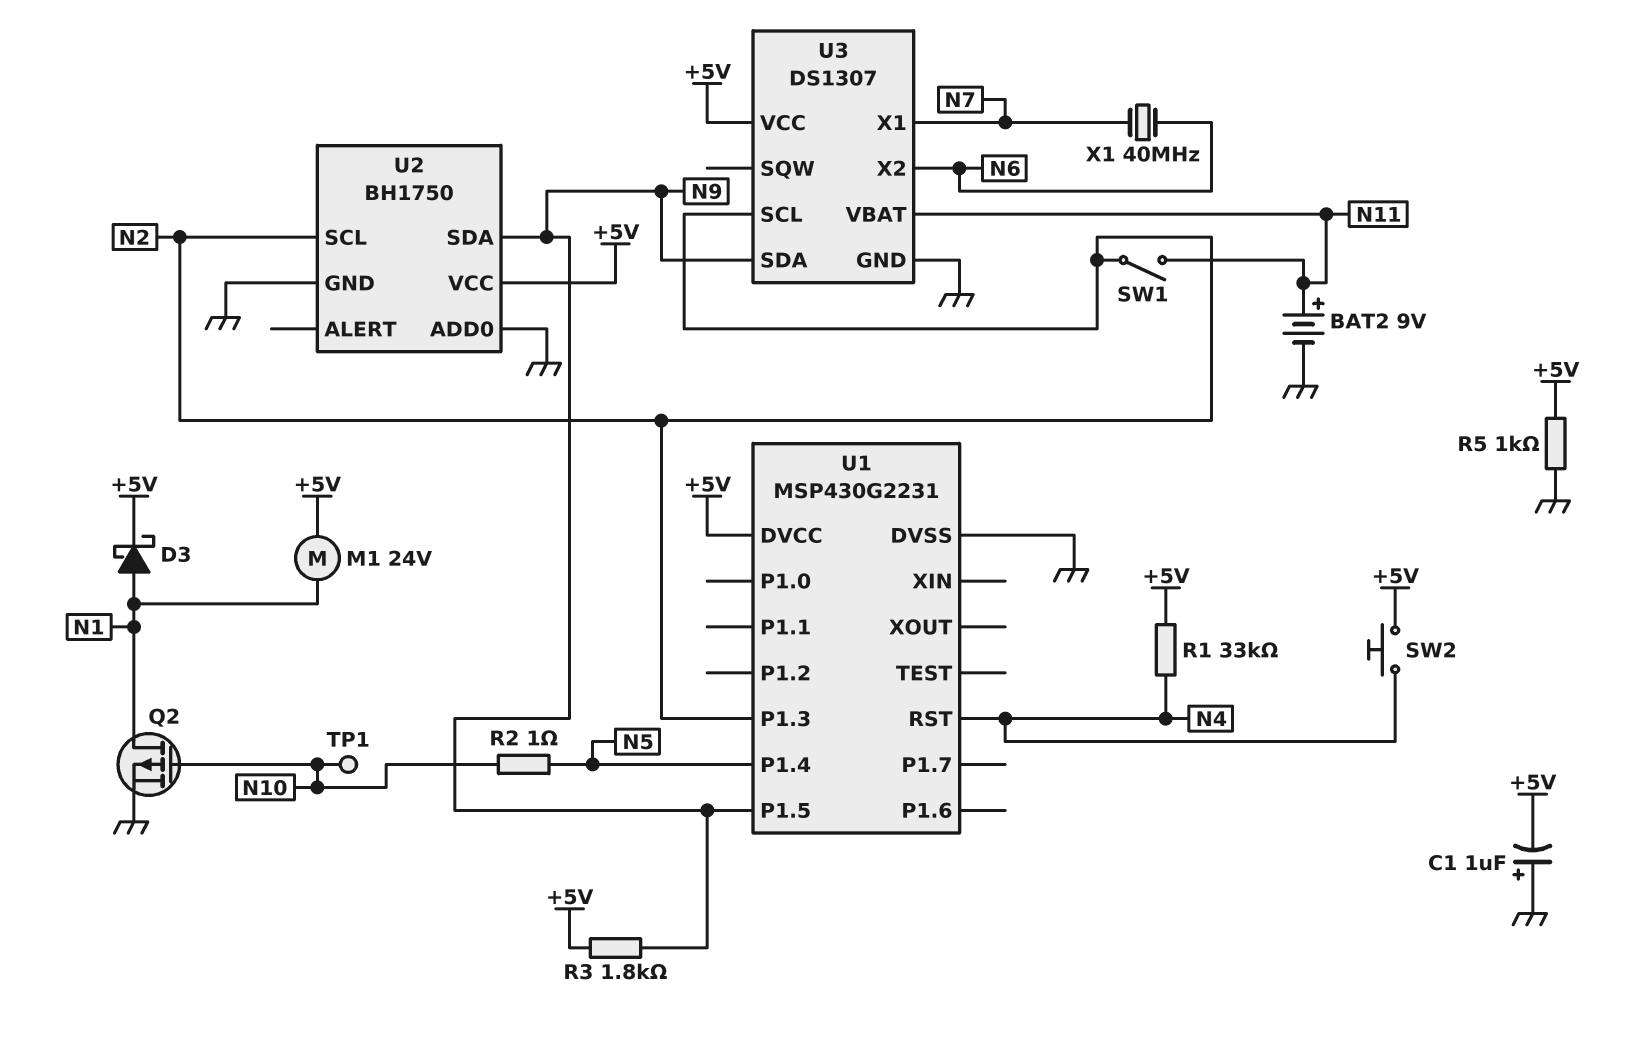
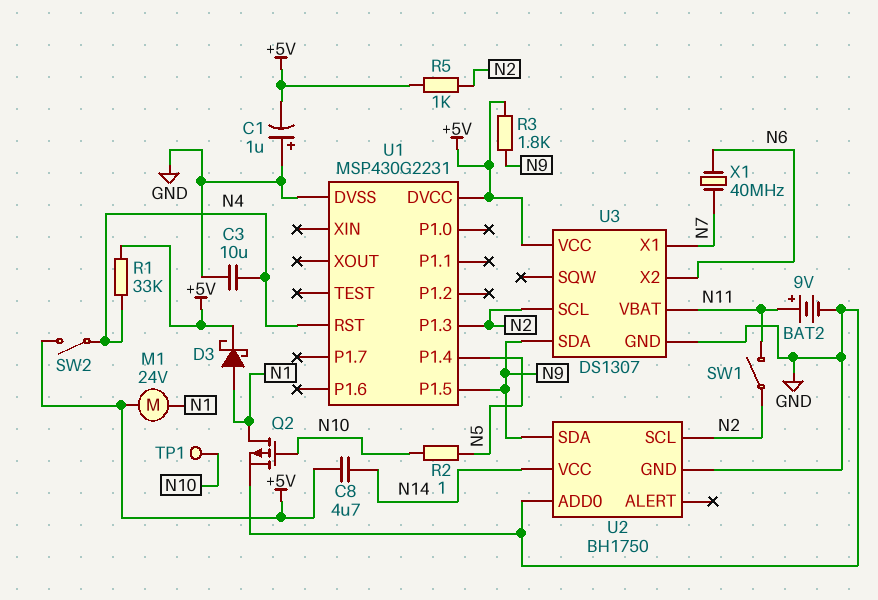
C3: none -> 10uF (GND, N4)
C8: none -> 4.7uF (+5V, N14)
R5: 1k (+5V, GND) -> 1k (+5V, N2)
SW2: button (+5V, N4) -> switch (+5V, N4)
U2 pin VCC: +5V -> N14

